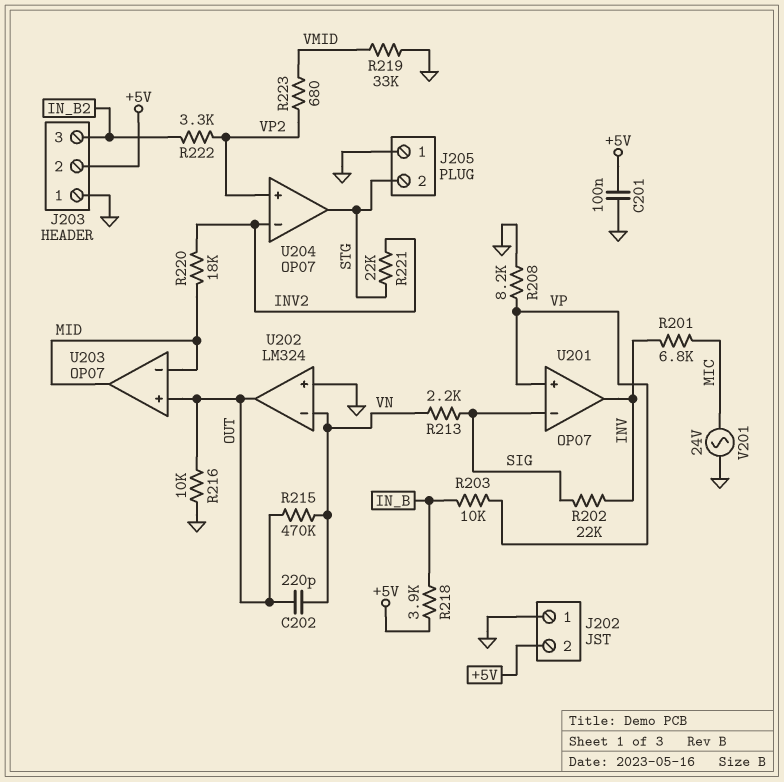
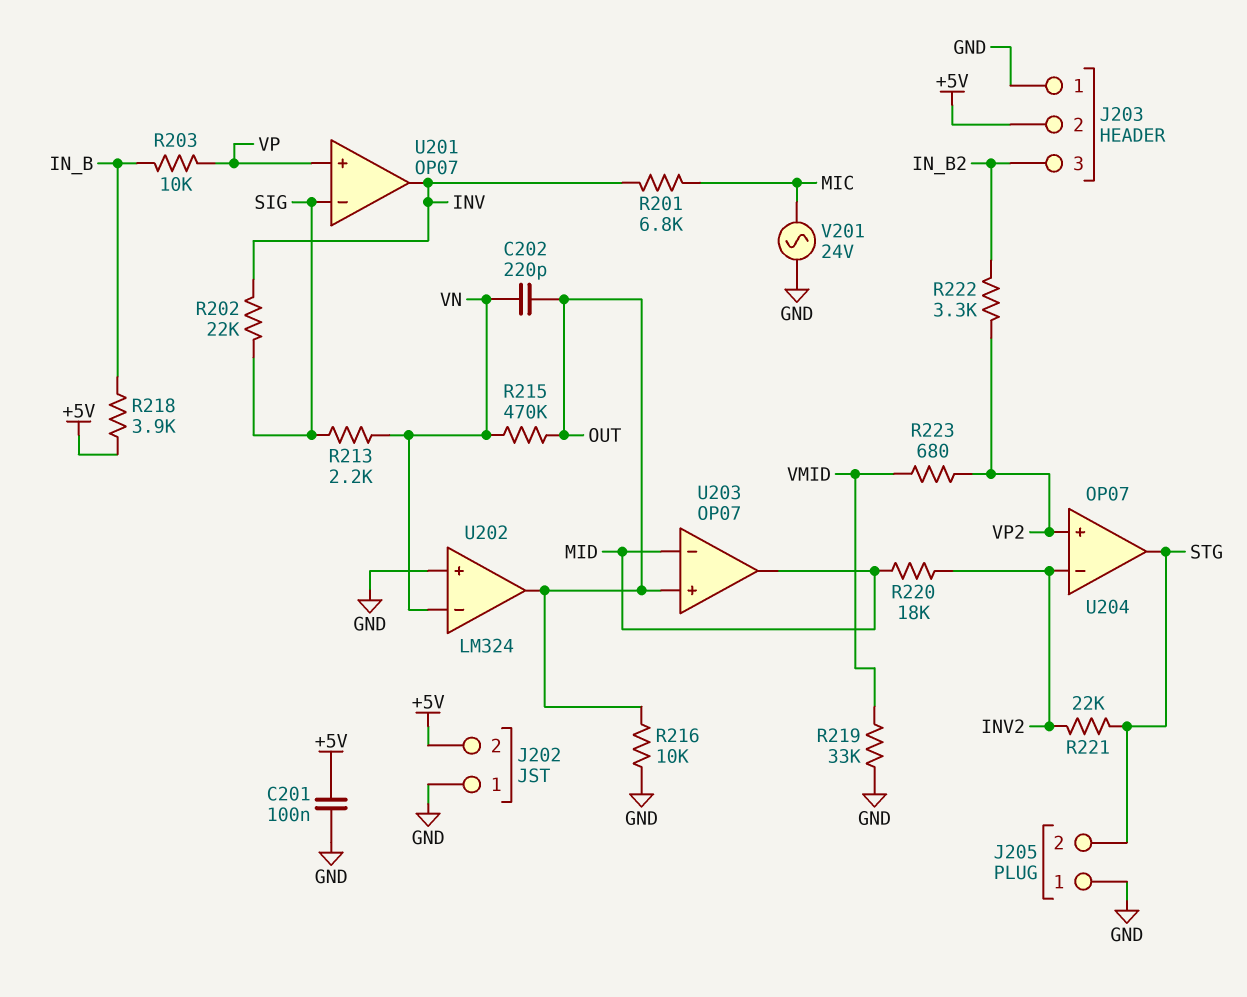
R208: 8.2k (GND, VP) -> none

